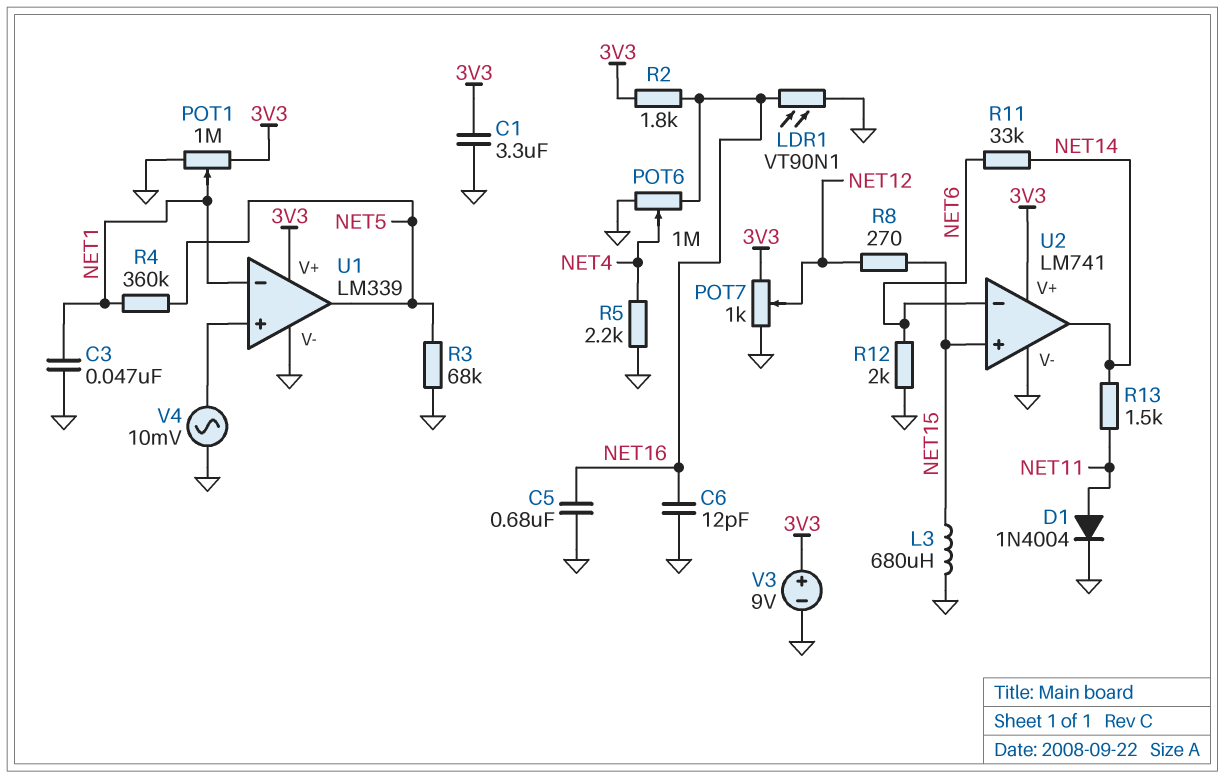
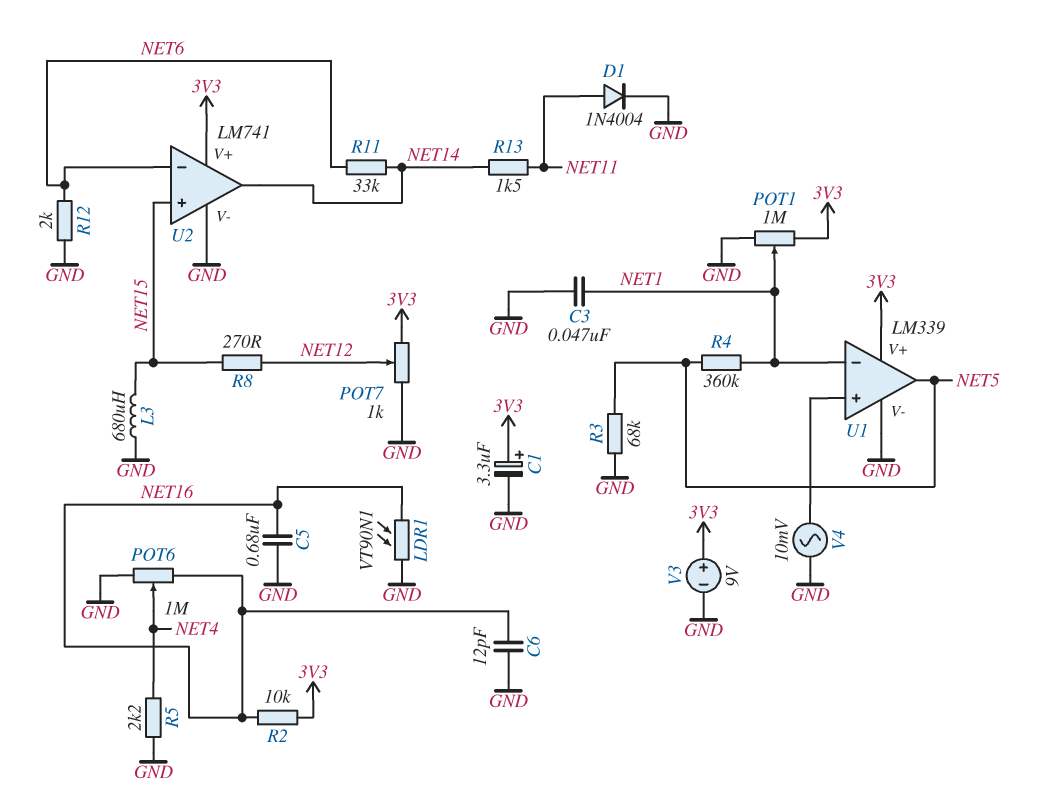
C1: 3.3uF (3V3, GND) -> 3.3uF (plus 3V3, minus GND)
R2: 1.8k (3V3, NET16) -> 10k (3V3, NET16)

